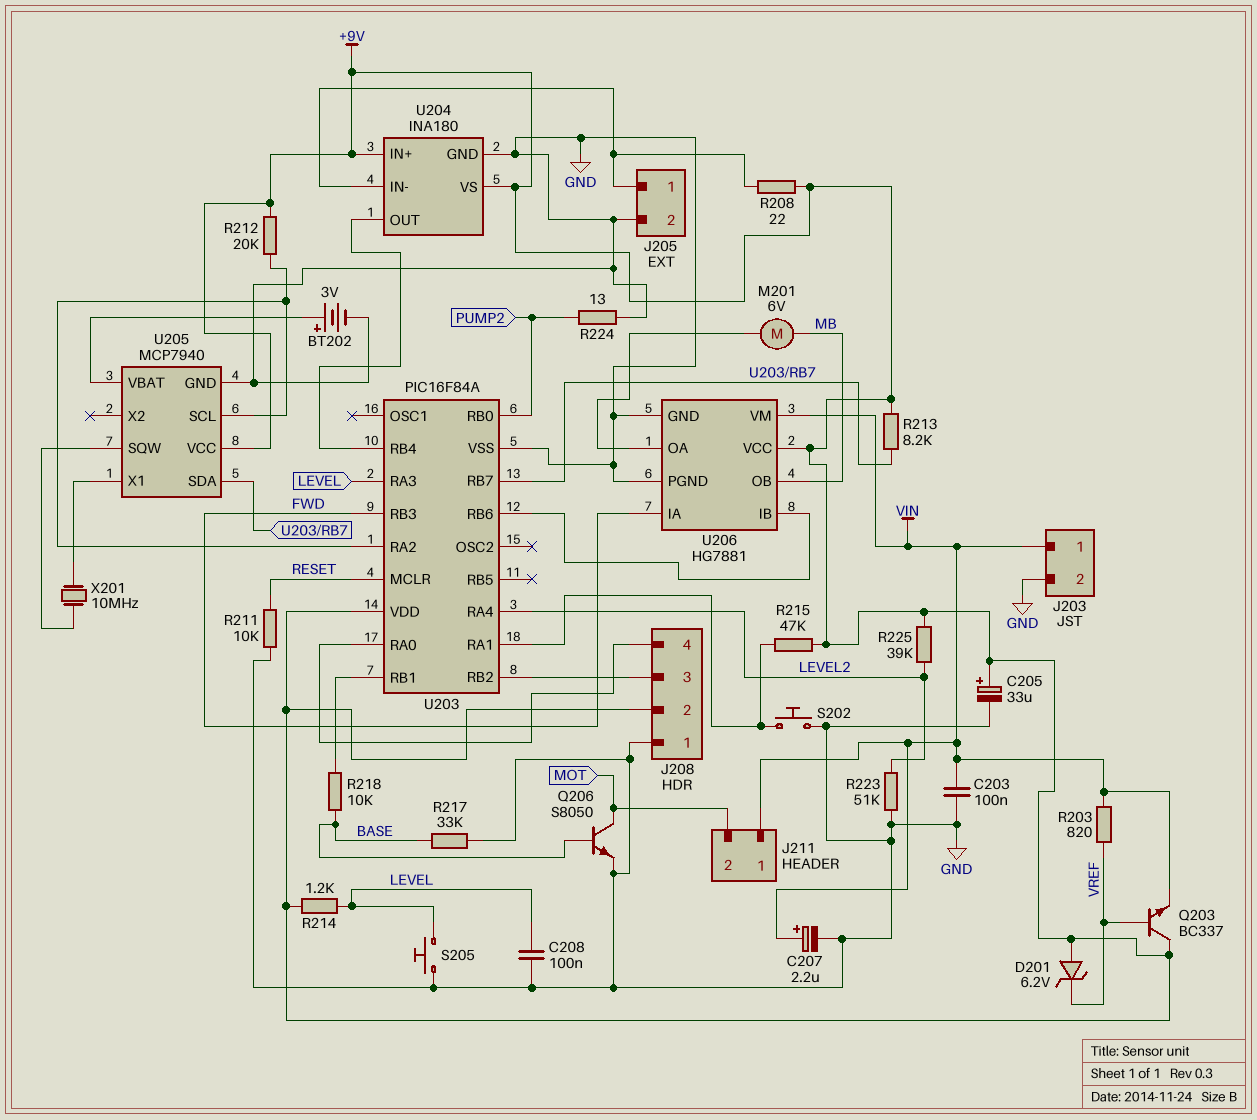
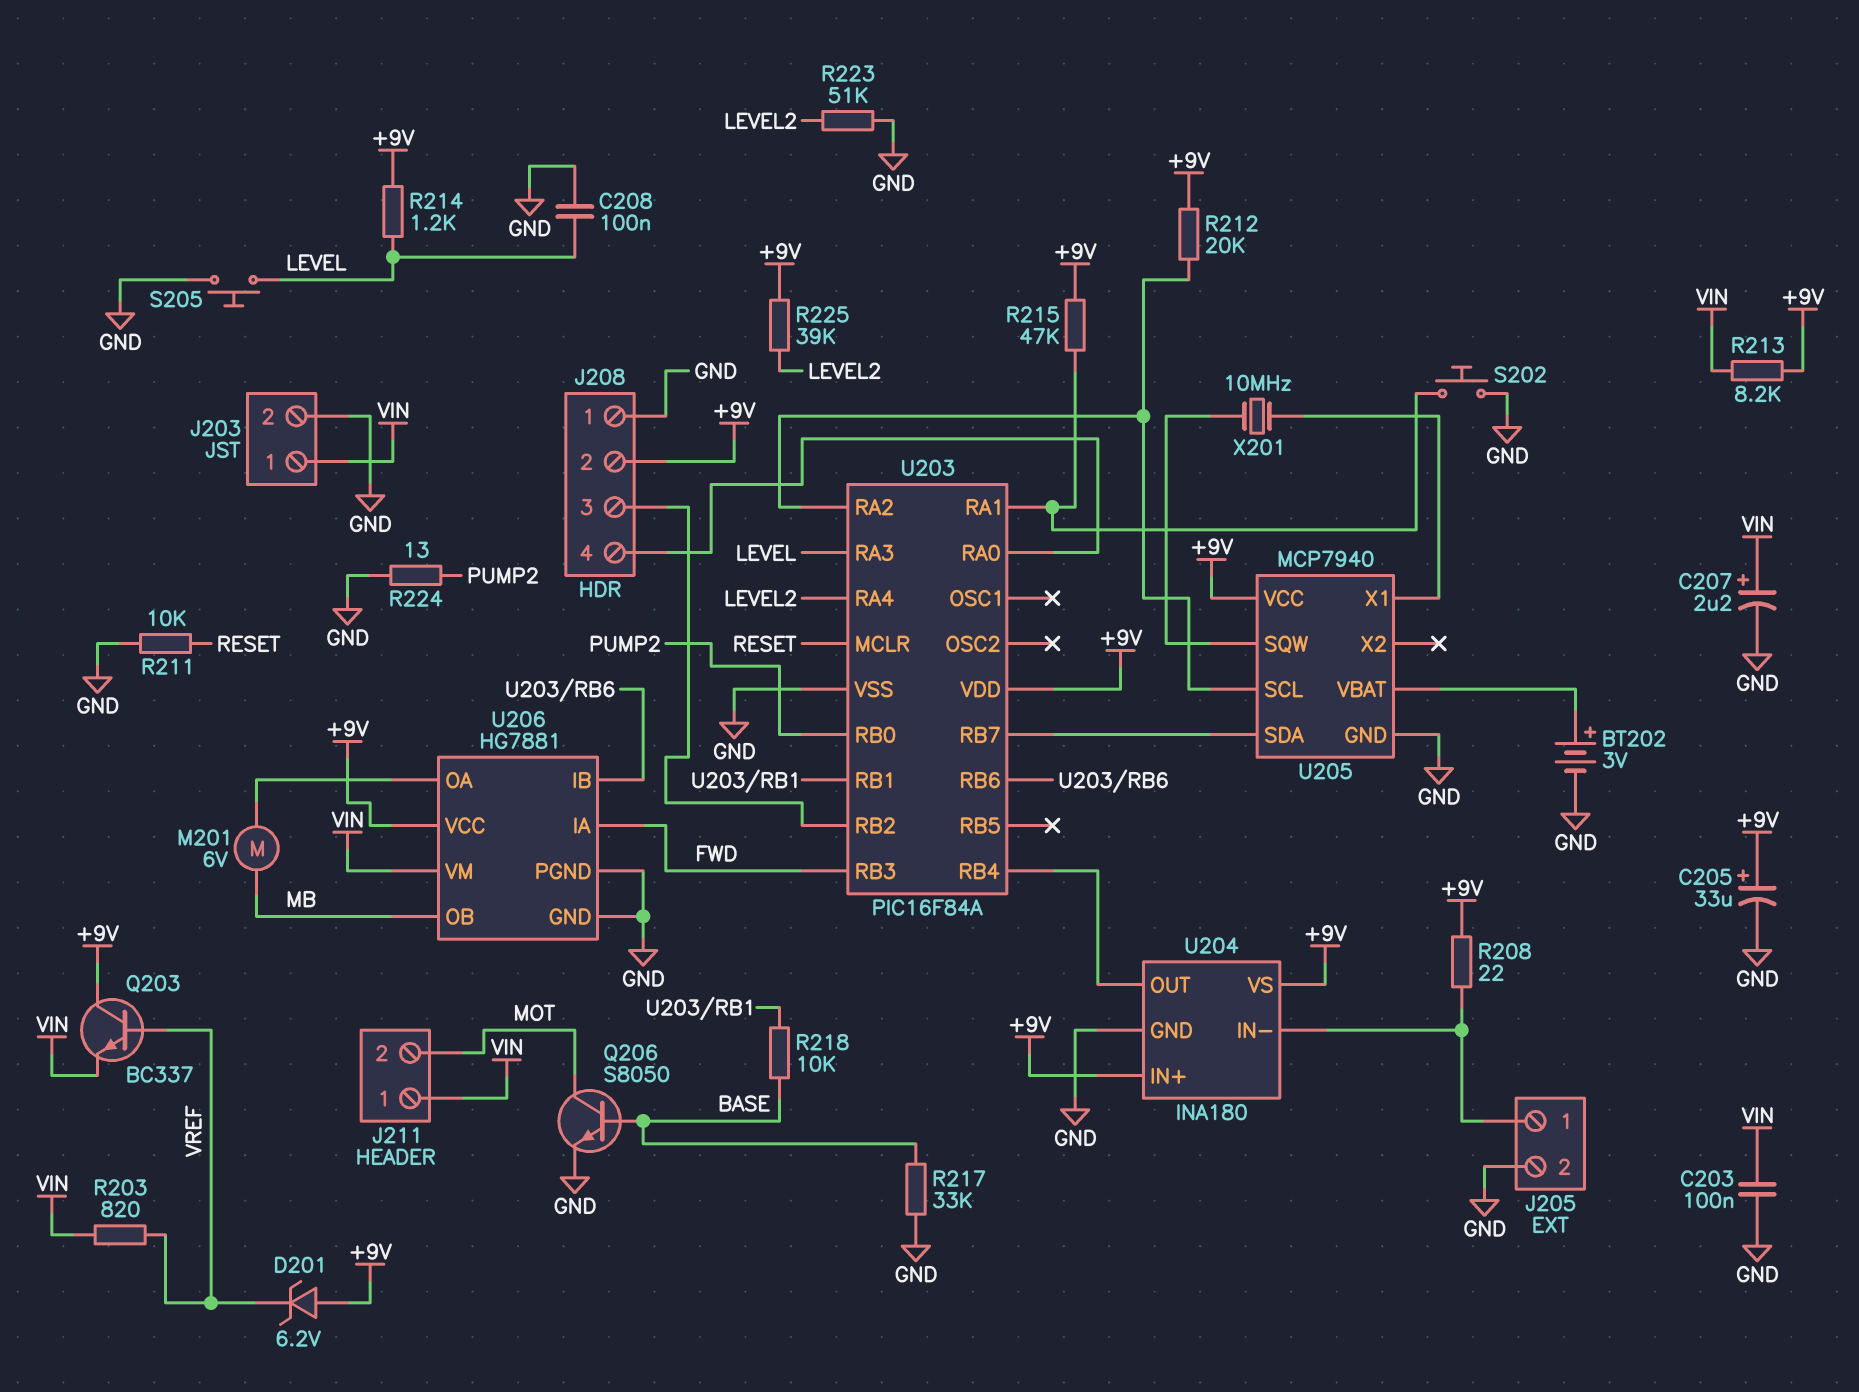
R213: 8.2k (+9V, U203/RB7) -> 8.2k (+9V, VIN)

